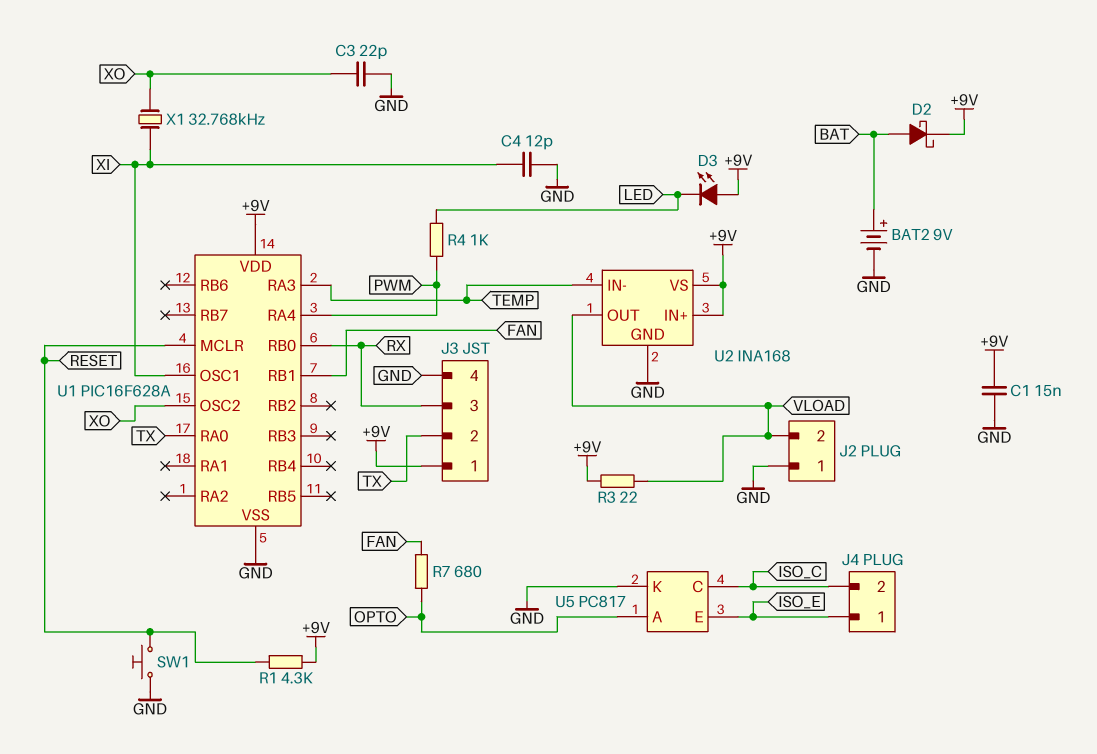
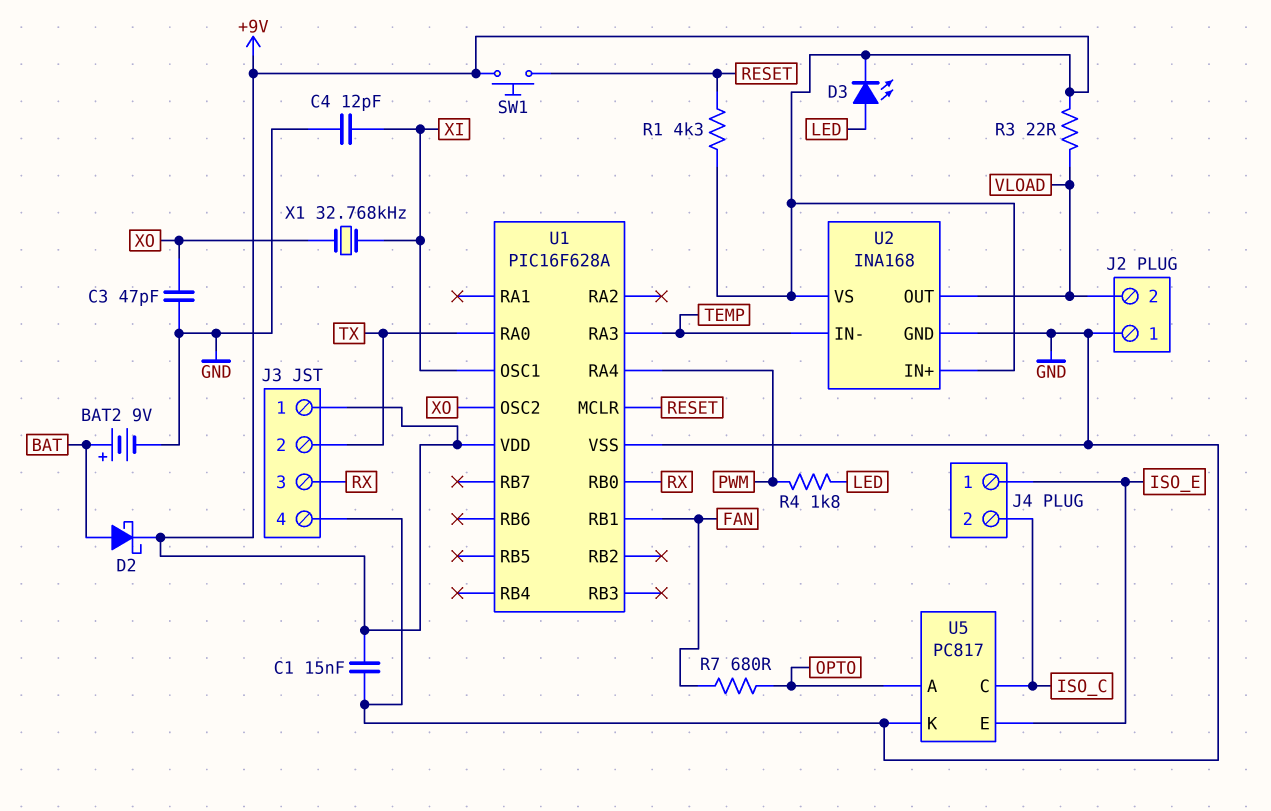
C3: 22pF (GND, XO) -> 47pF (GND, XO)
D3: LED (A +9V, K LED) -> LED (A LED, K +9V)
R4: 1k (LED, PWM) -> 1.8k (LED, PWM)
SW1: button (GND, RESET) -> button (+9V, RESET)

